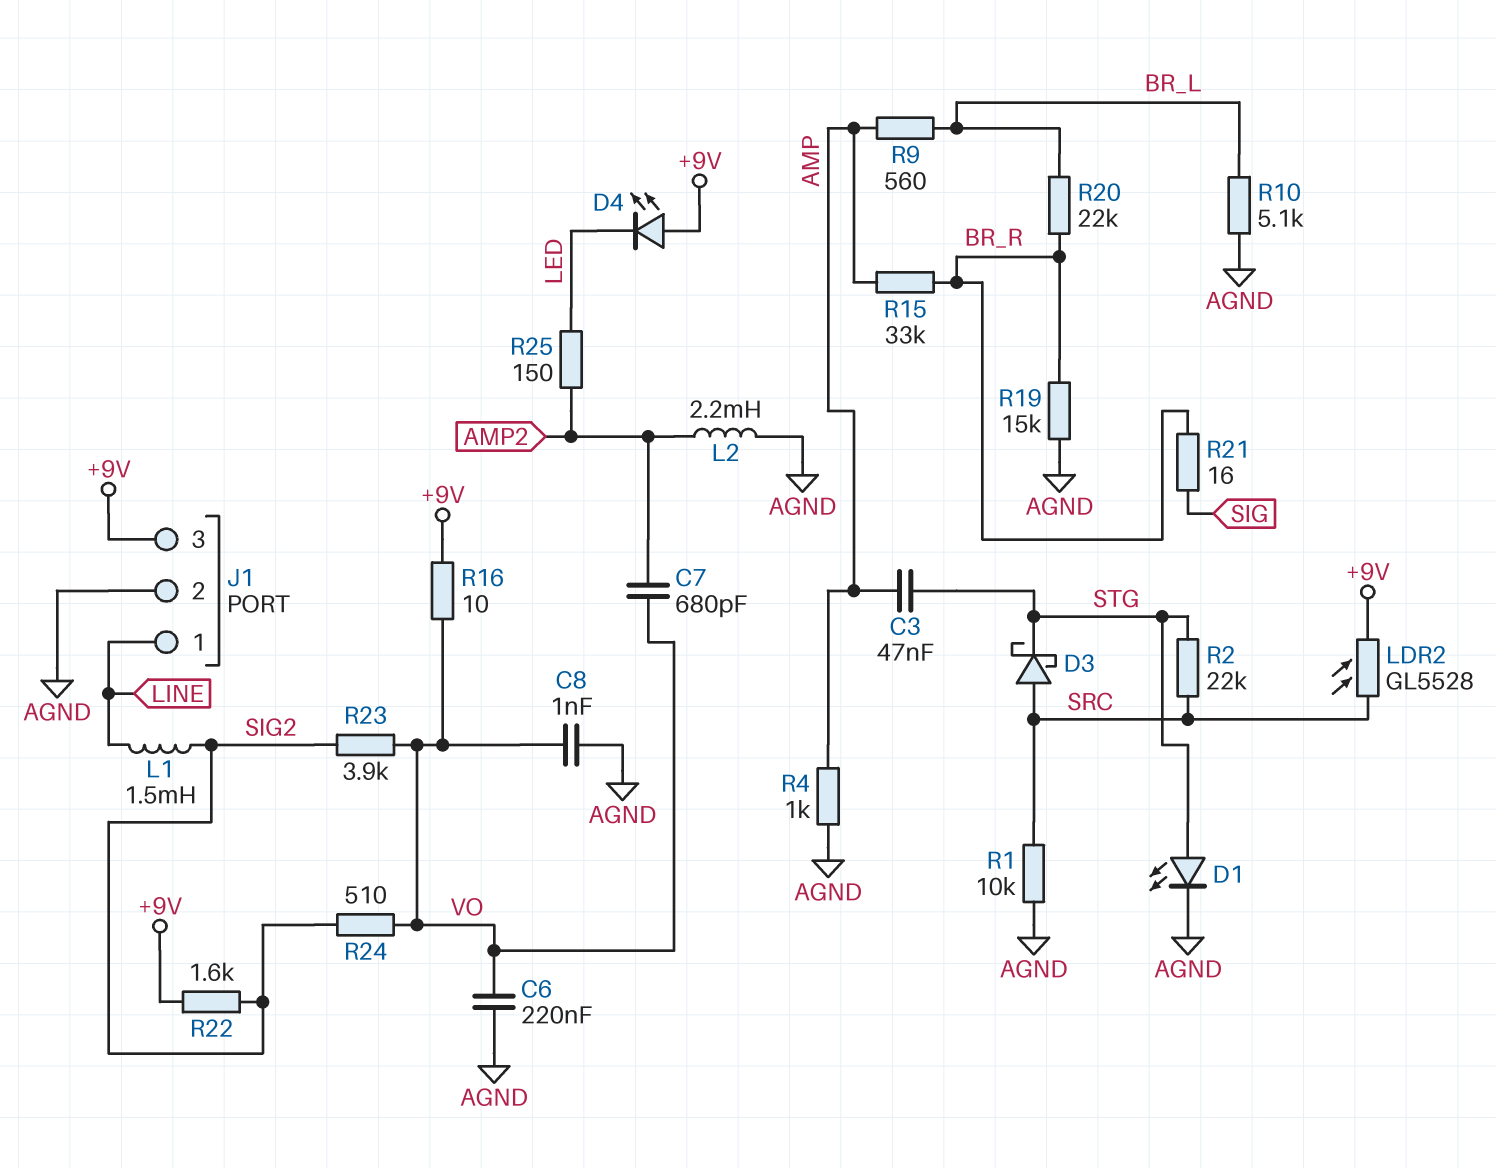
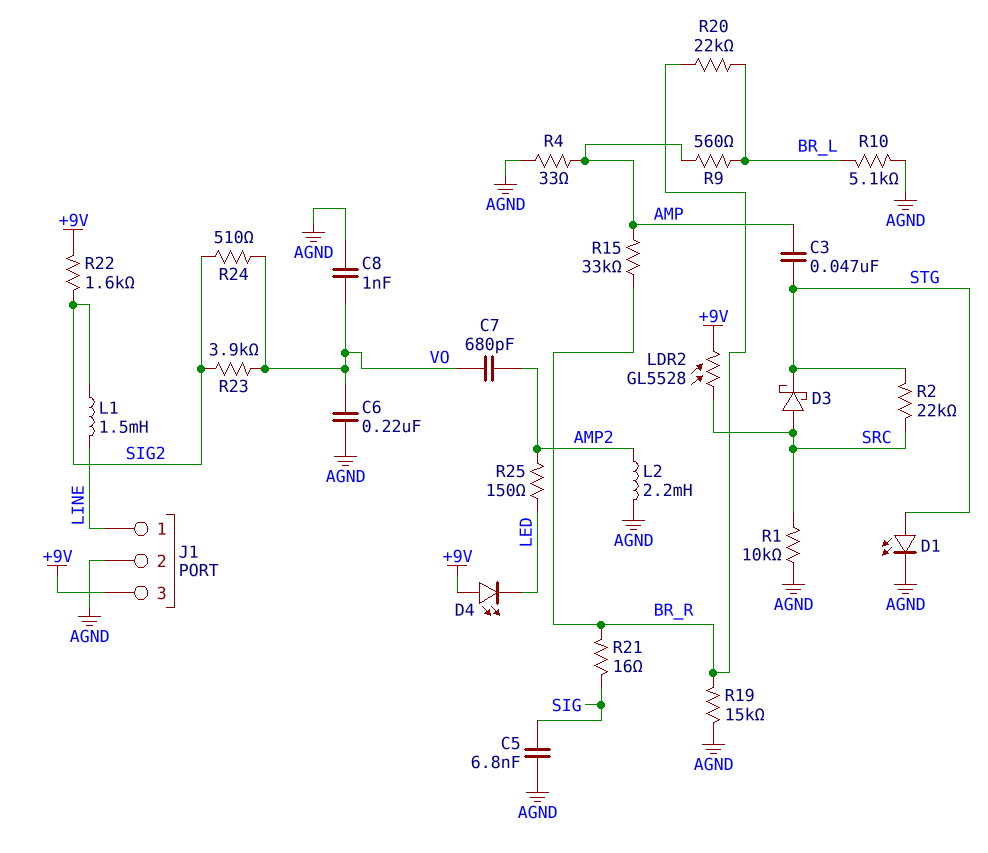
C5: none -> 6.8nF (AGND, SIG)
R4: 1k (AGND, AMP) -> 33 (AGND, AMP)
R16: 10 (+9V, VO) -> none

